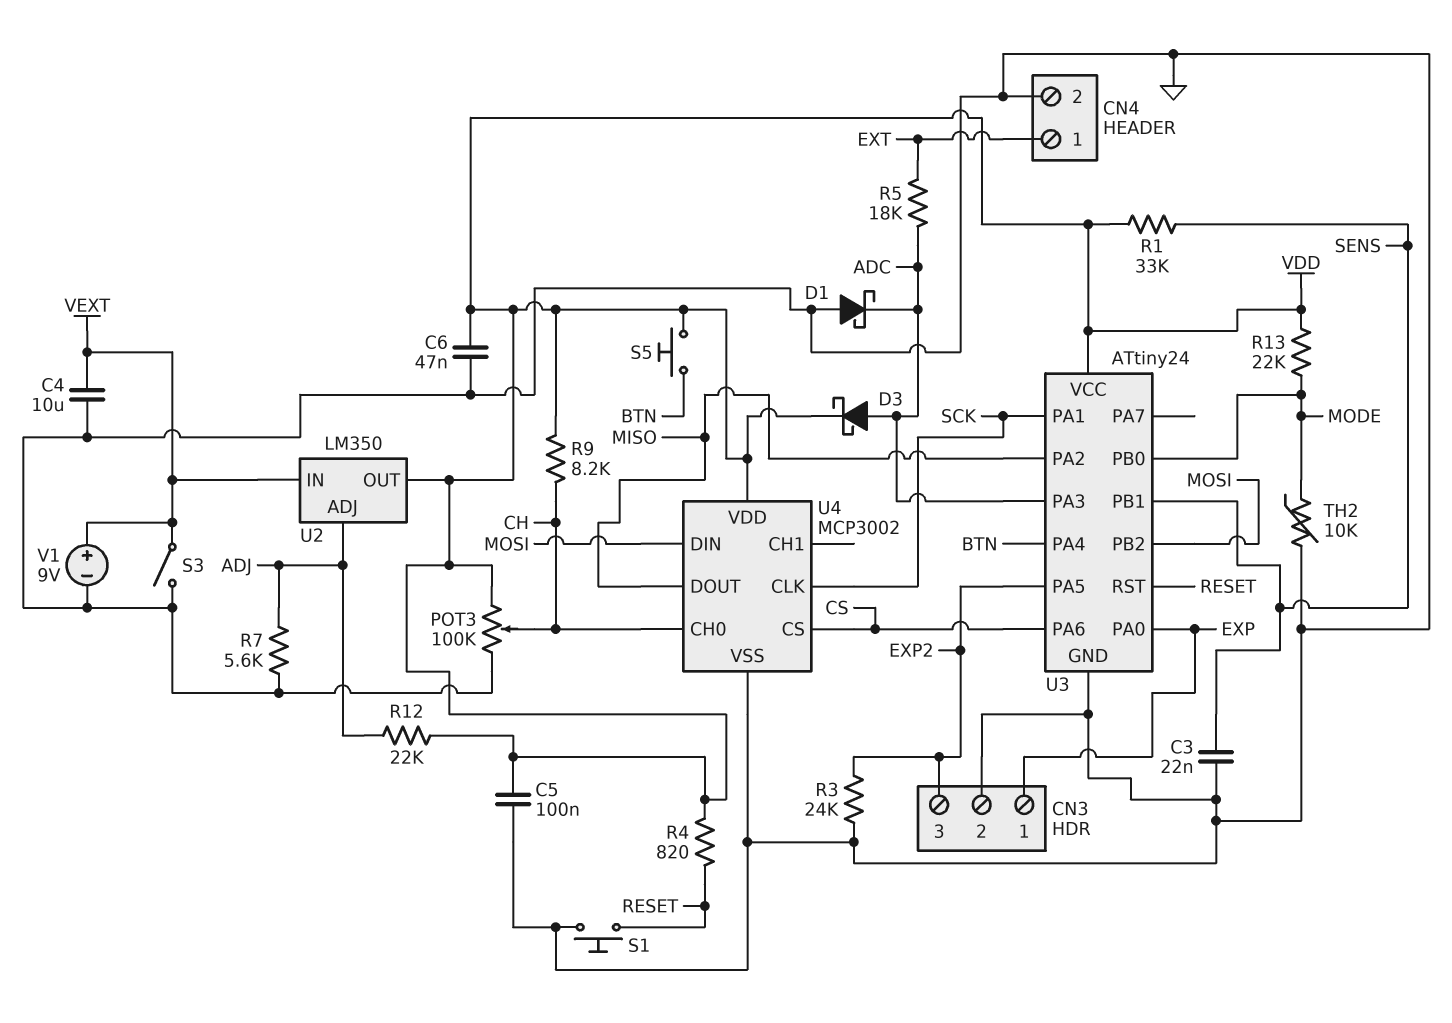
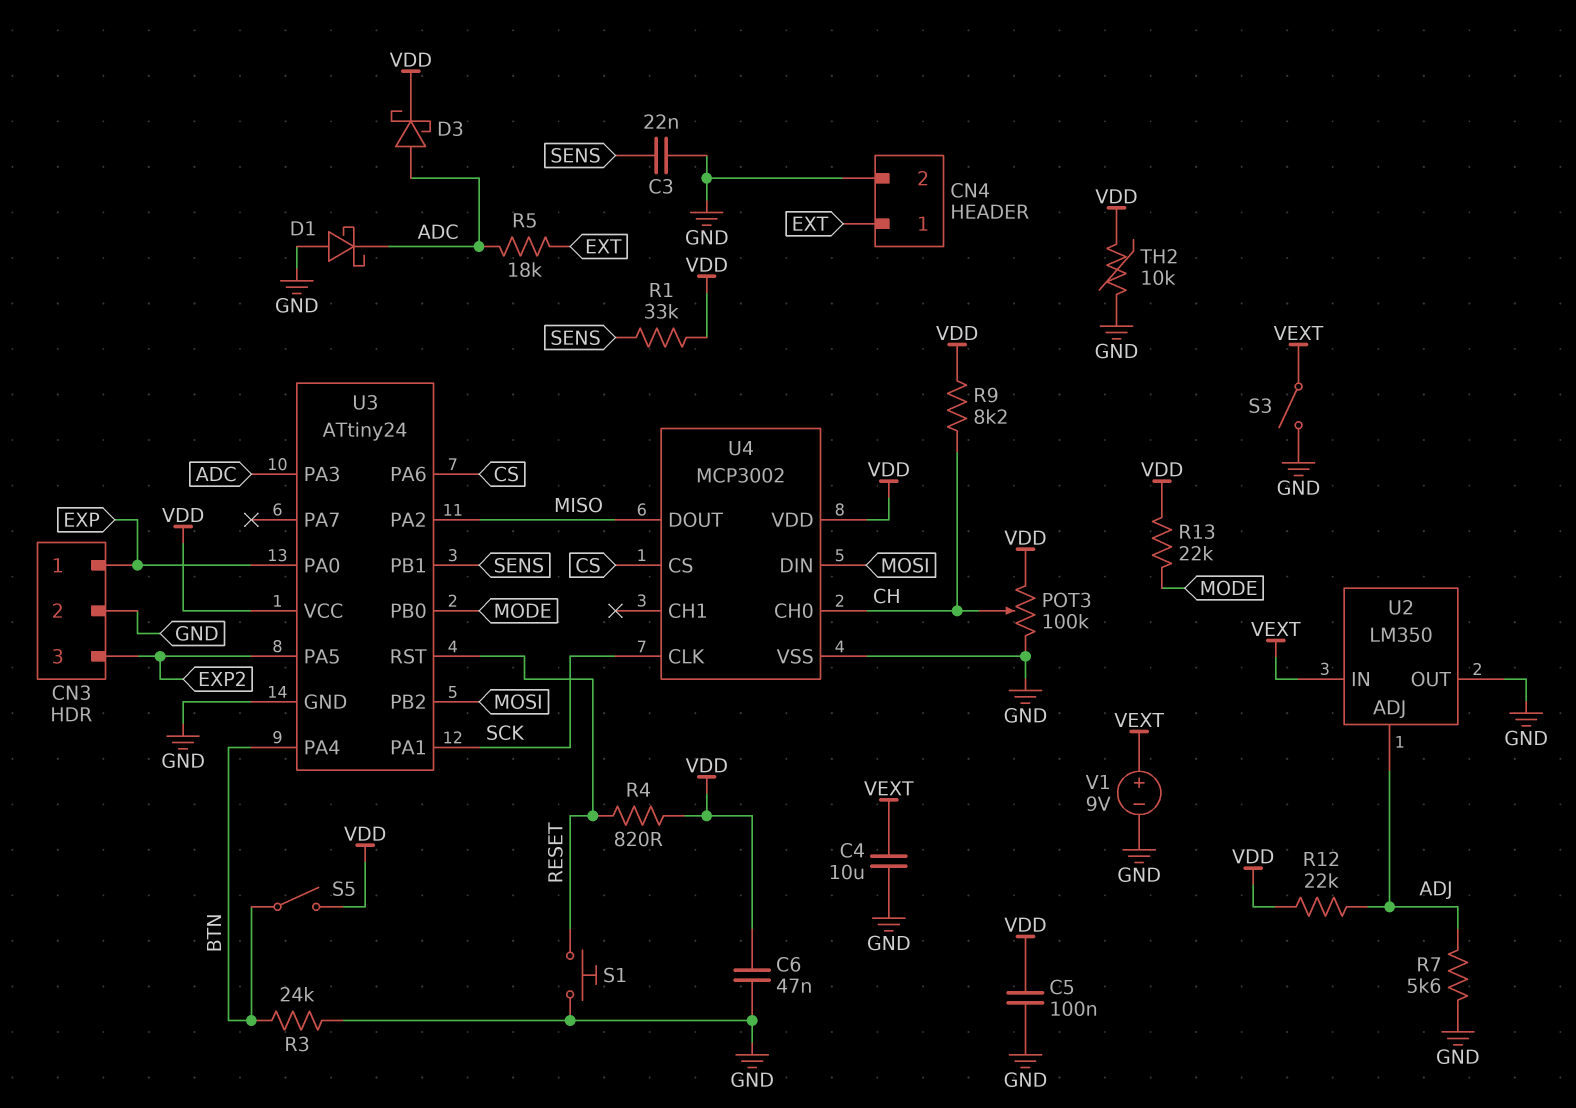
R3: 24k (EXP2, GND) -> 24k (BTN, GND)
S5: button (BTN, VDD) -> switch (BTN, VDD)
TH2: 10k (GND, MODE) -> 10k (GND, VDD)
U2 pin OUT: VDD -> GND

